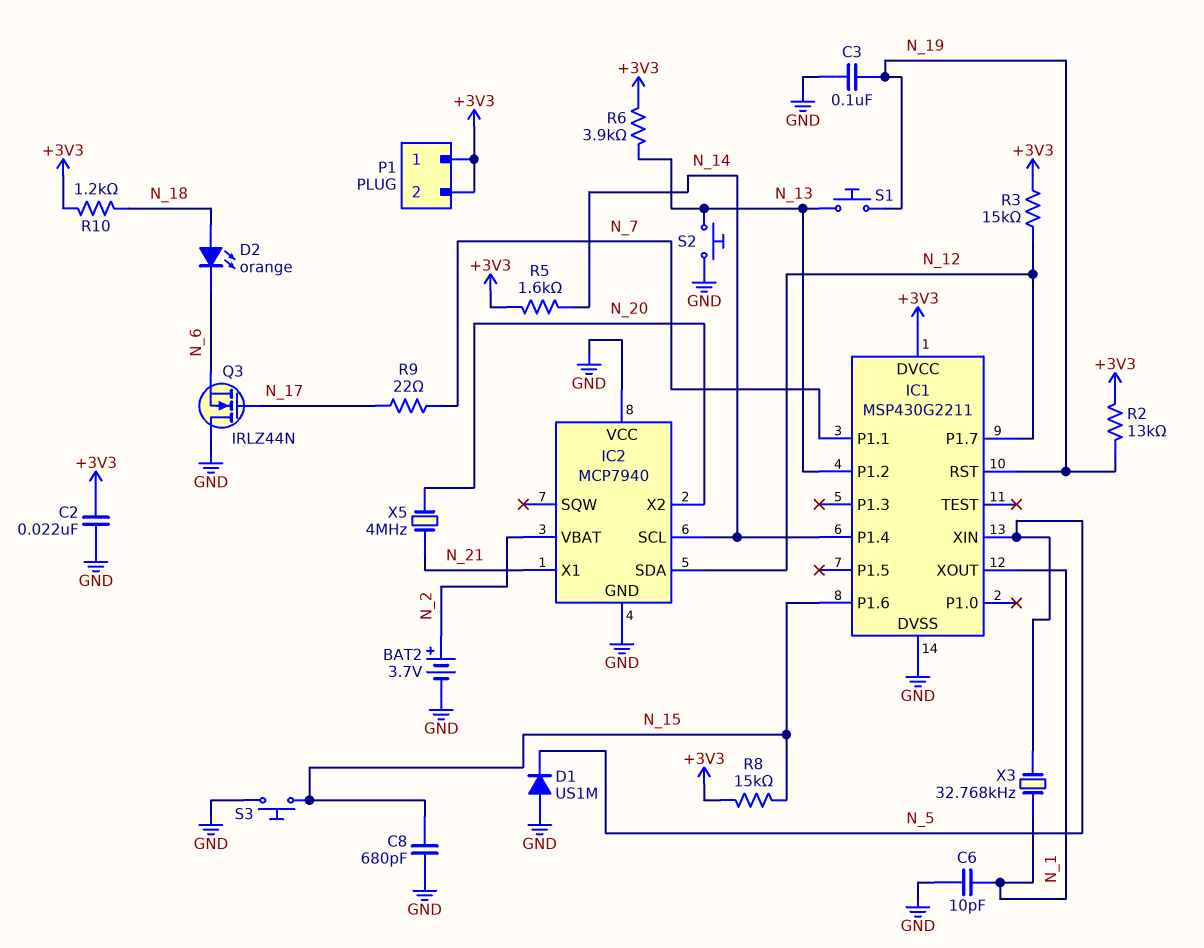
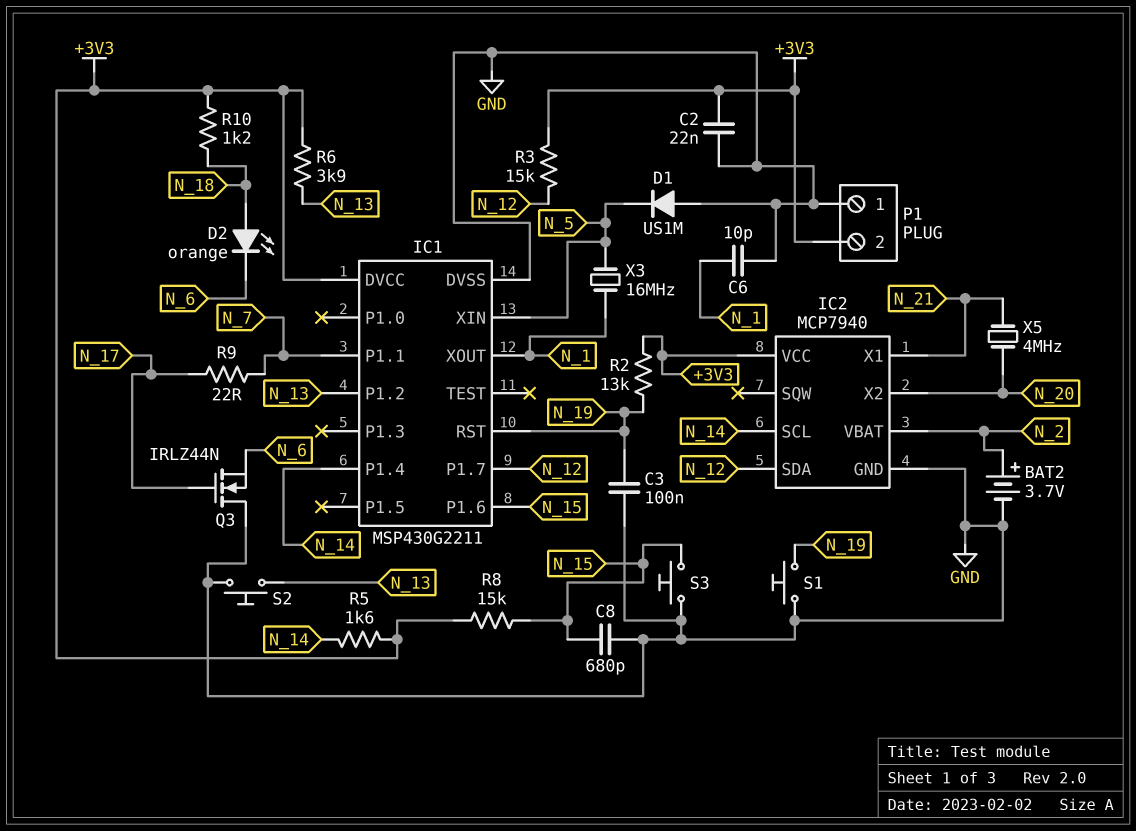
IC2 pin VCC: GND -> +3V3
P1 pin 1: +3V3 -> GND
S1: button (N_13, N_19) -> button (GND, N_19)
X3: 32.768kHz (N_1, N_5) -> 16MHz (N_1, N_5)

